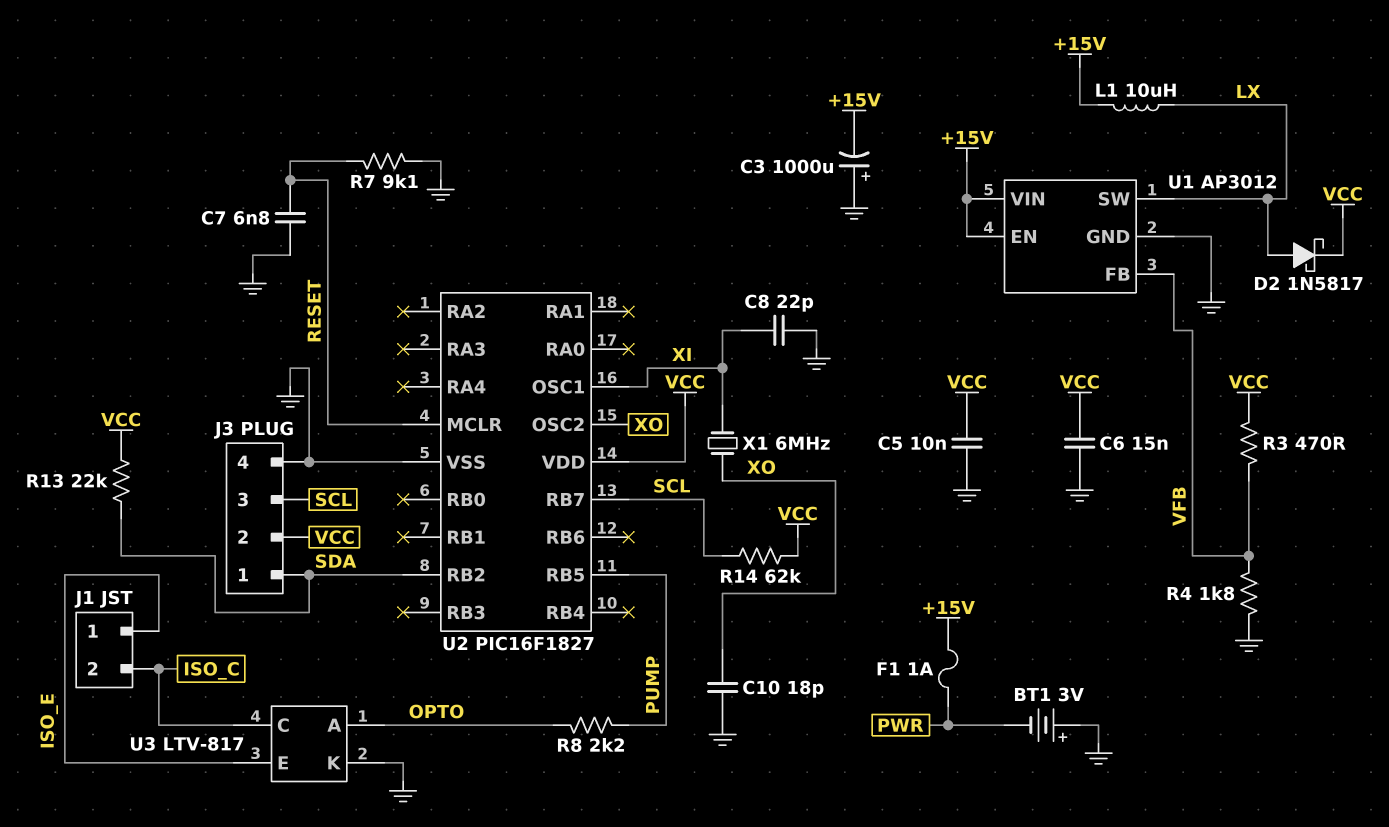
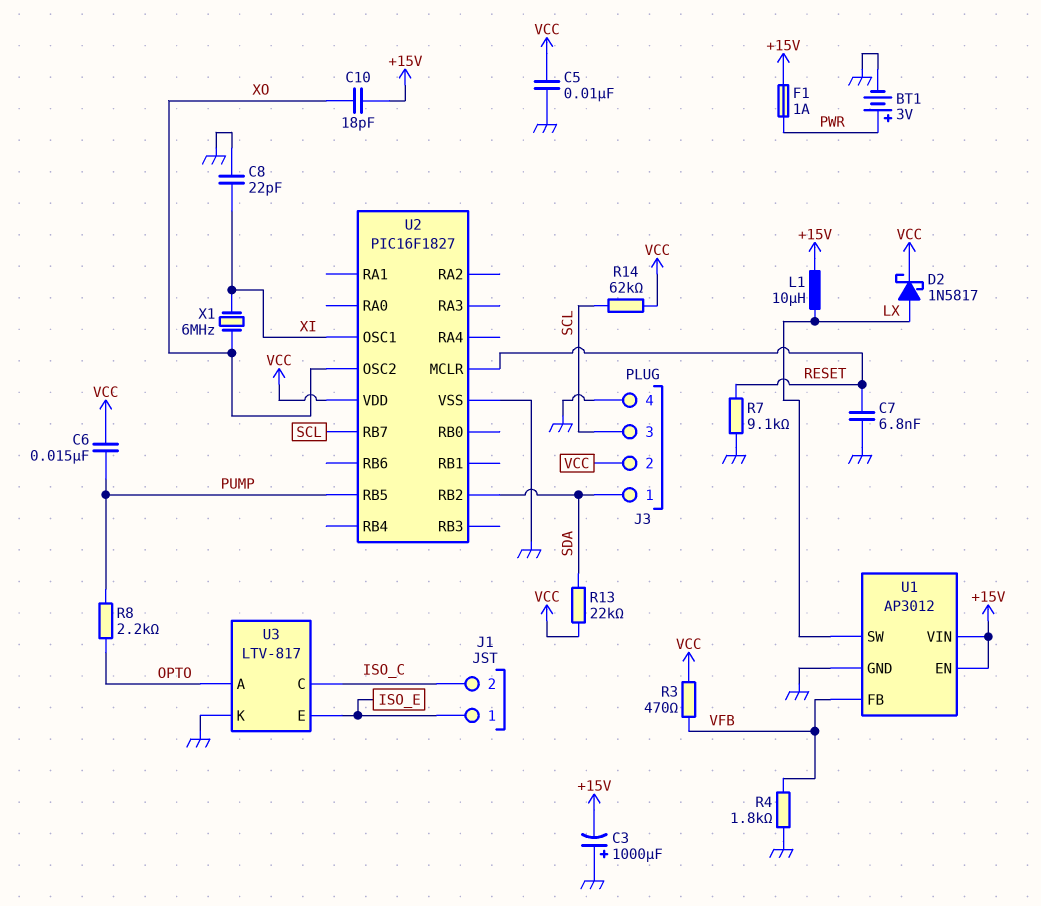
BT1: 3V (plus GND, minus PWR) -> 3V (plus PWR, minus GND)
C6: 15nF (GND, VCC) -> 15nF (PUMP, VCC)
C10: 18pF (GND, XO) -> 18pF (+15V, XO)

